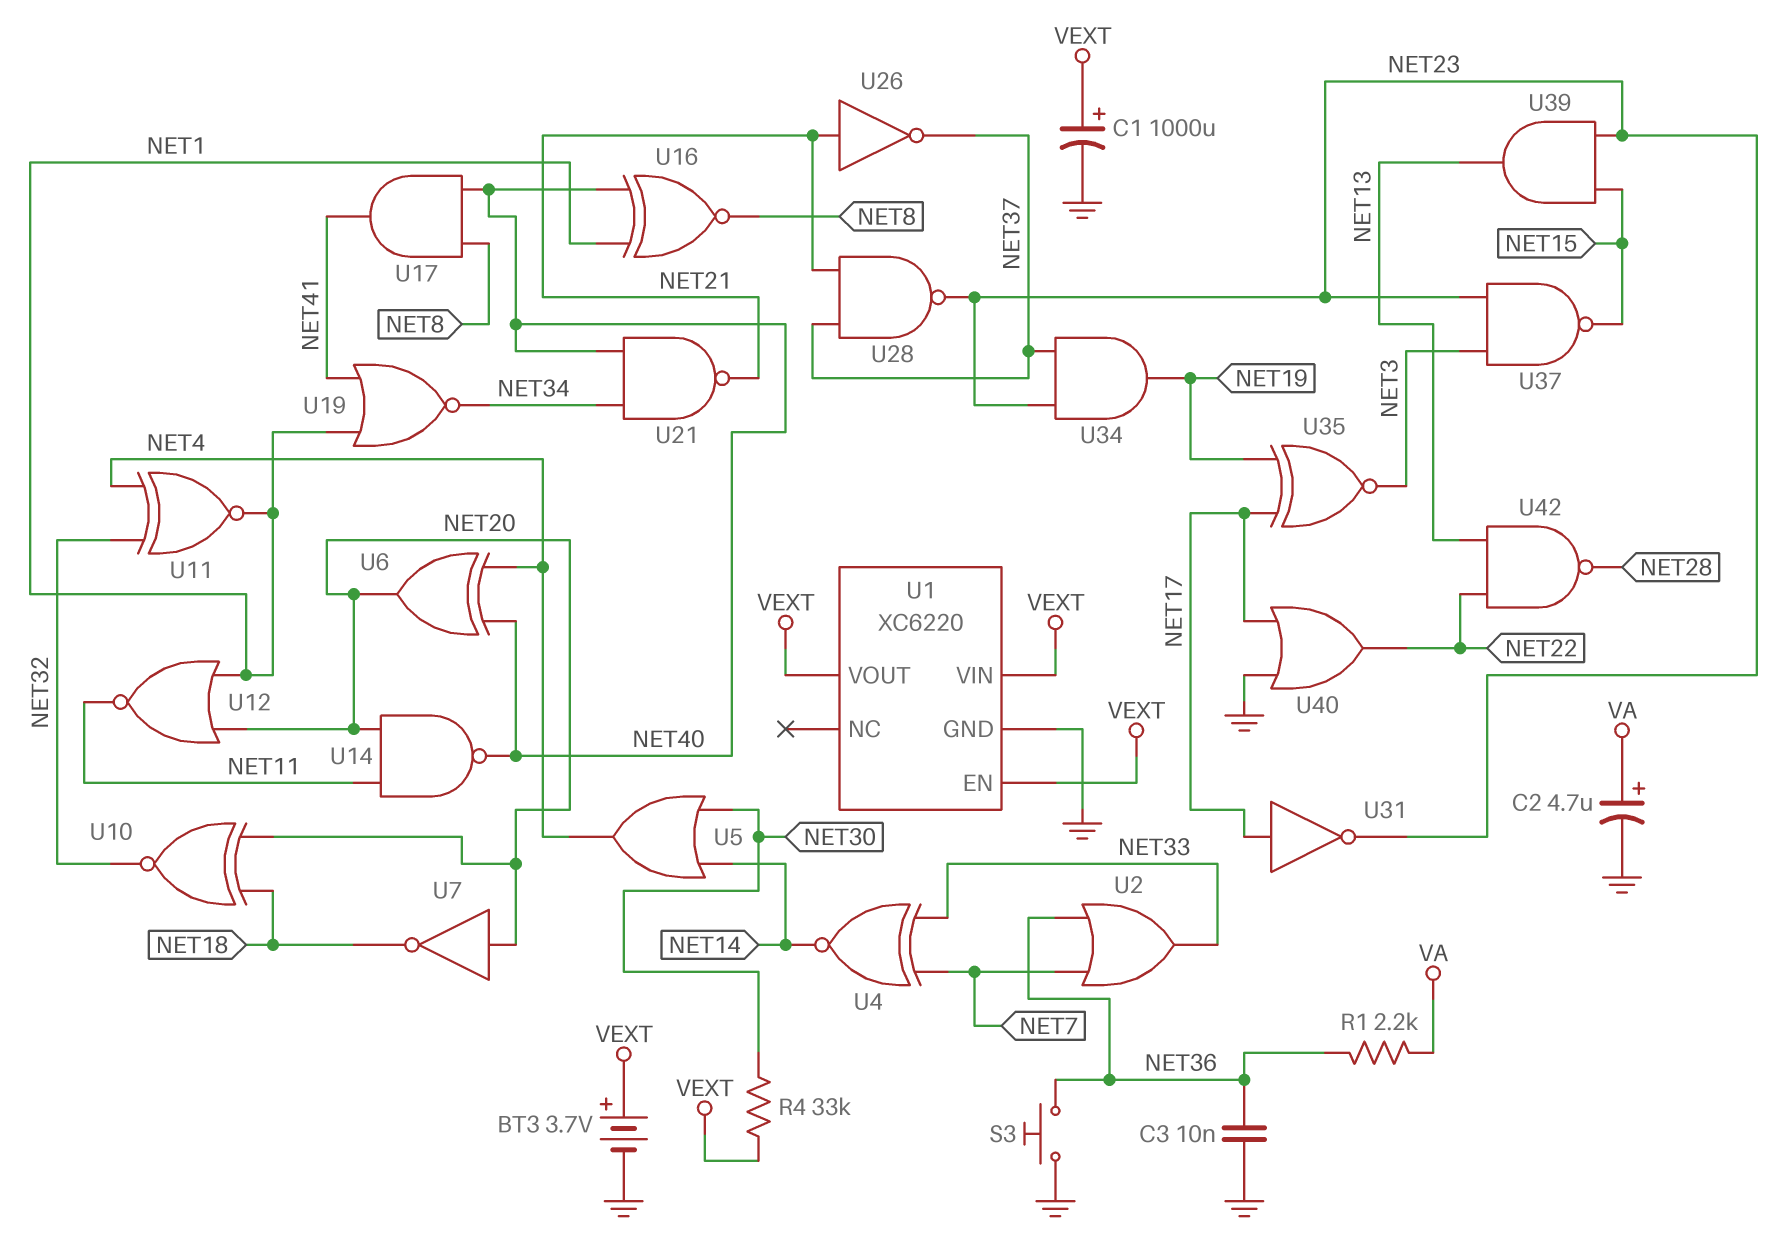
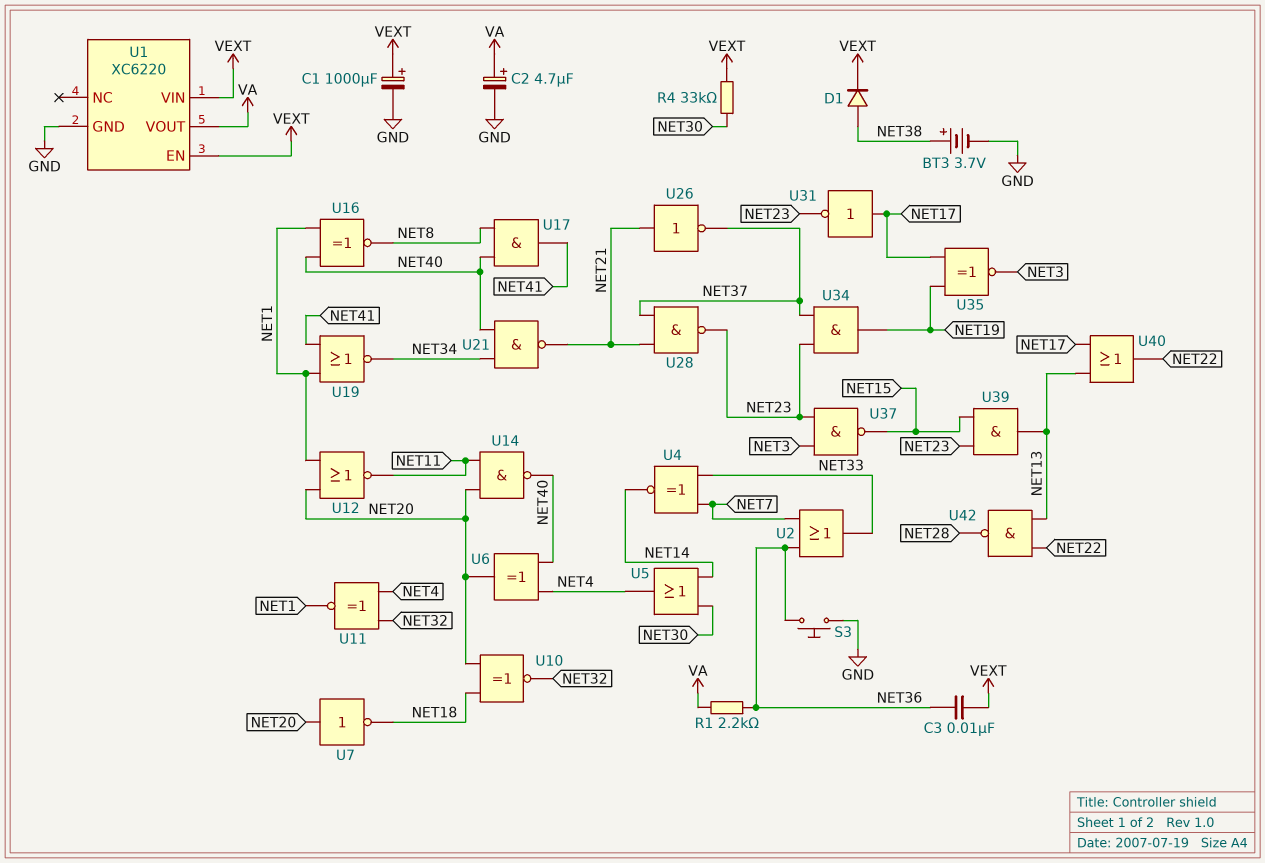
BT3: 3.7V (plus VEXT, minus GND) -> 3.7V (plus NET38, minus GND)
C3: 10nF (GND, NET36) -> 10nF (NET36, VEXT)
D1: none -> diode (A NET38, K VEXT)
U1 pin VOUT: VEXT -> VA
U40: OR (in GND, in NET17, out NET22) -> OR (in NET13, in NET17, out NET22)

